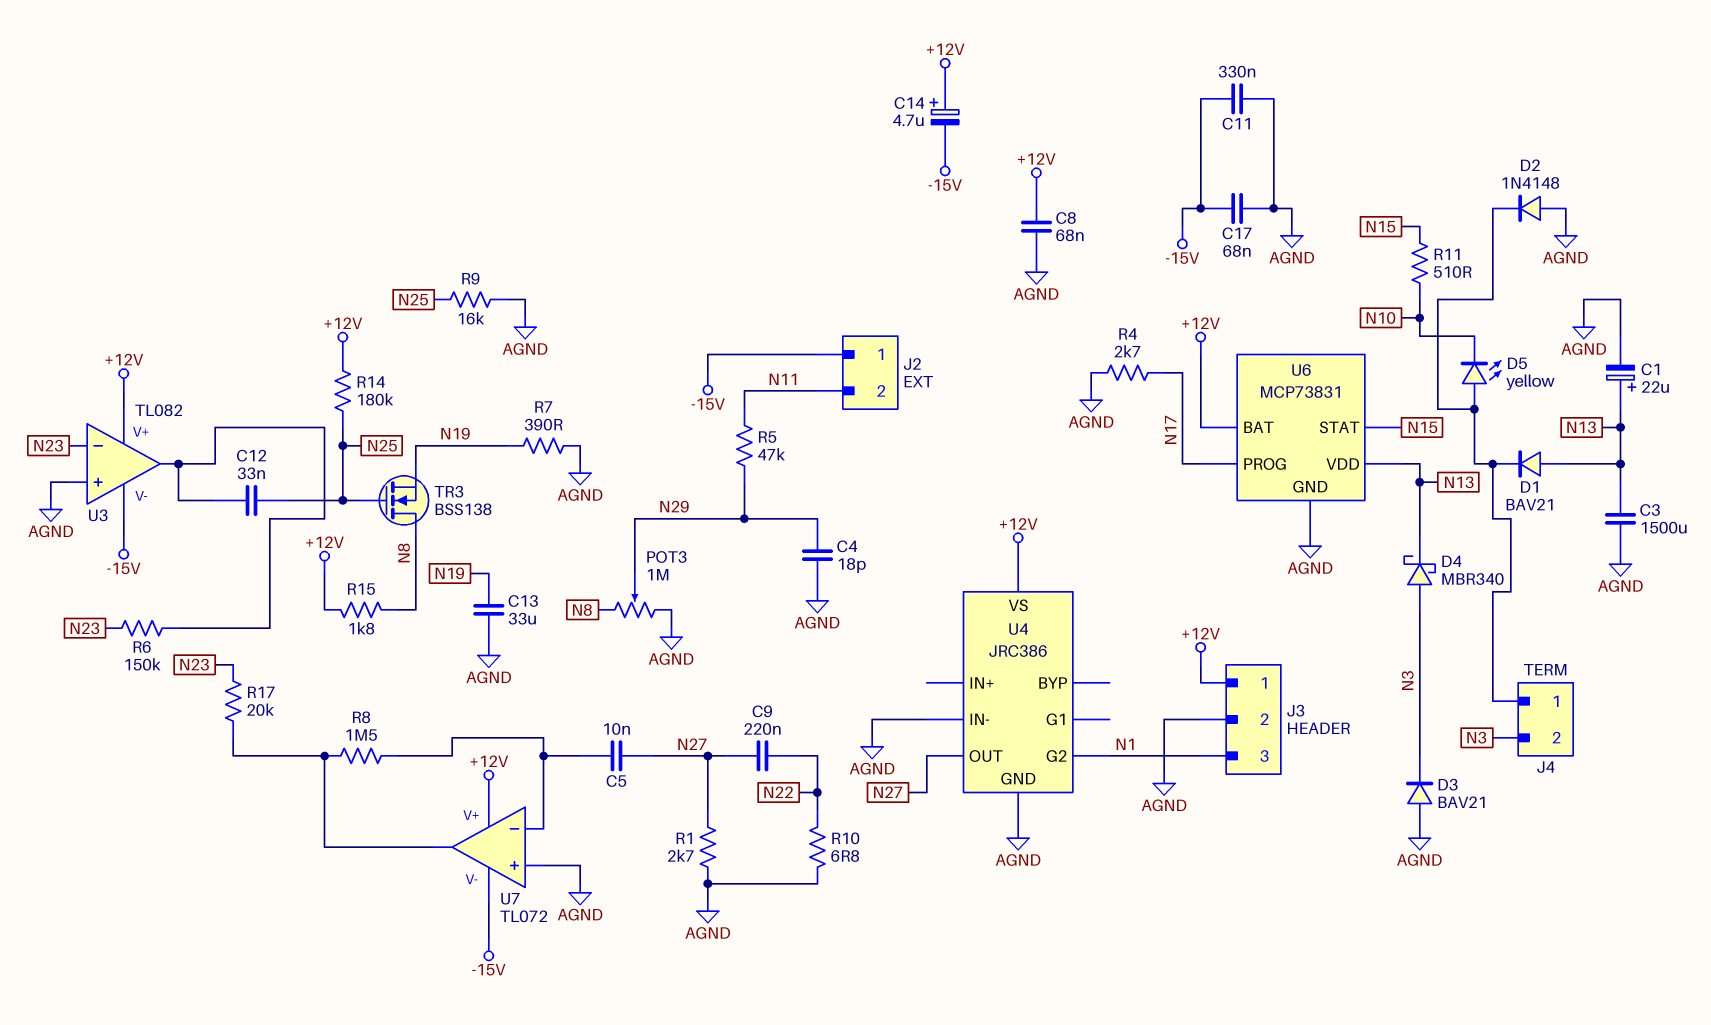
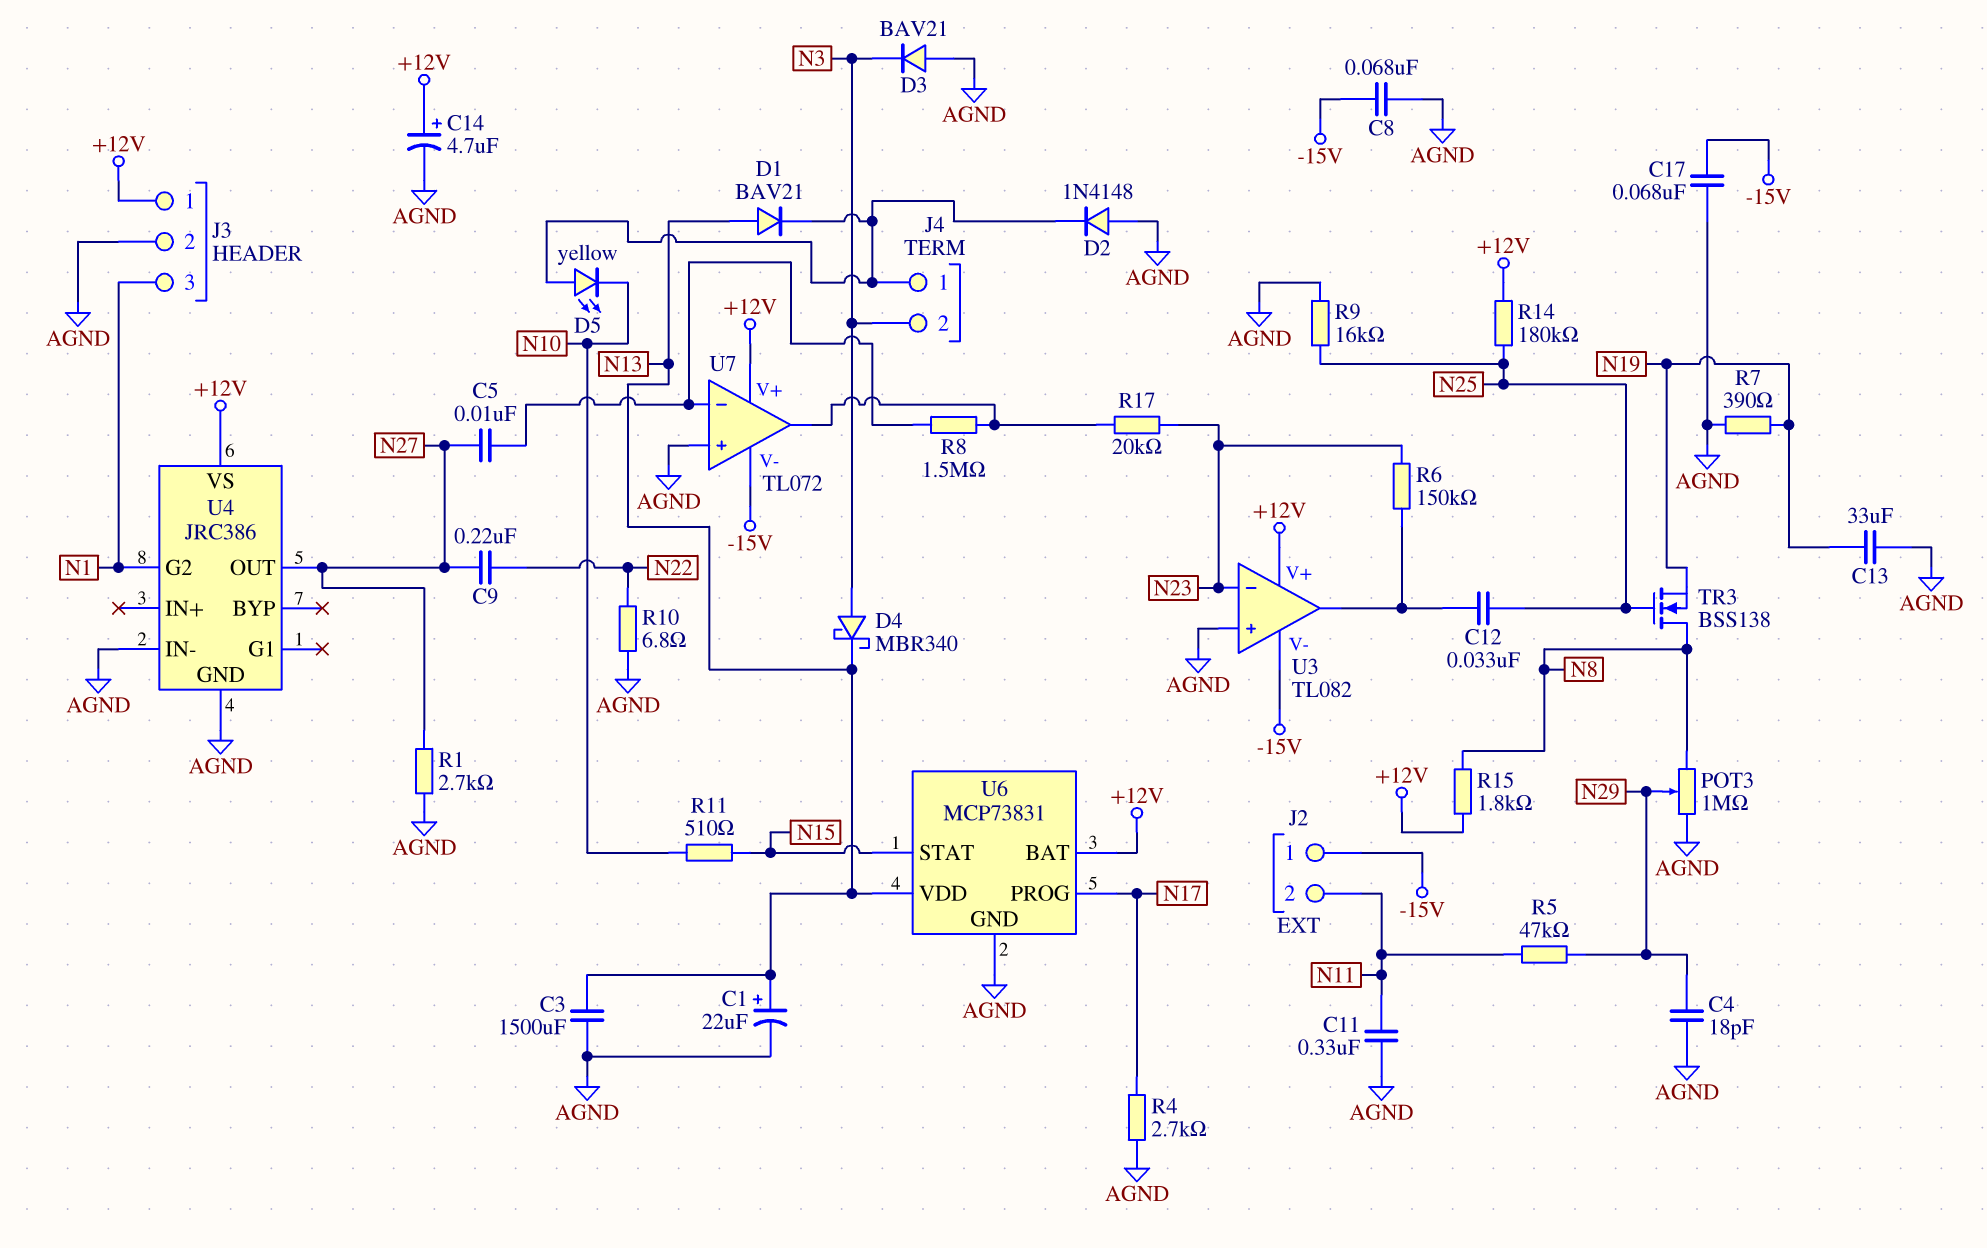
C8: 68nF (+12V, AGND) -> 68nF (-15V, AGND)
C11: 330nF (-15V, AGND) -> 330nF (AGND, N11)
C14: 4.7uF (plus +12V, minus -15V) -> 4.7uF (plus +12V, minus AGND)

